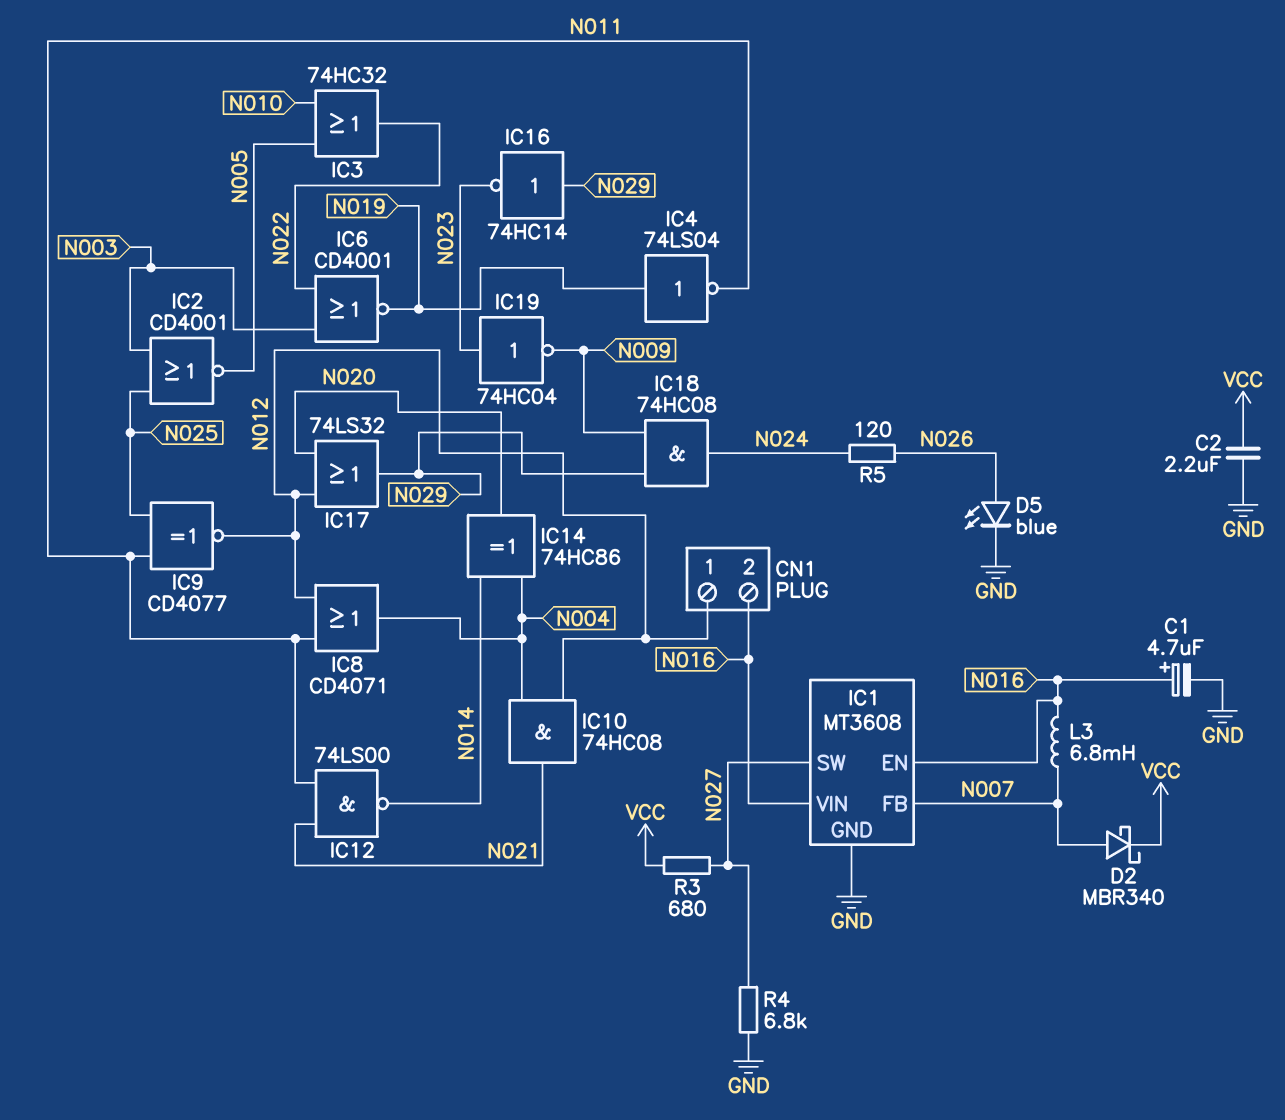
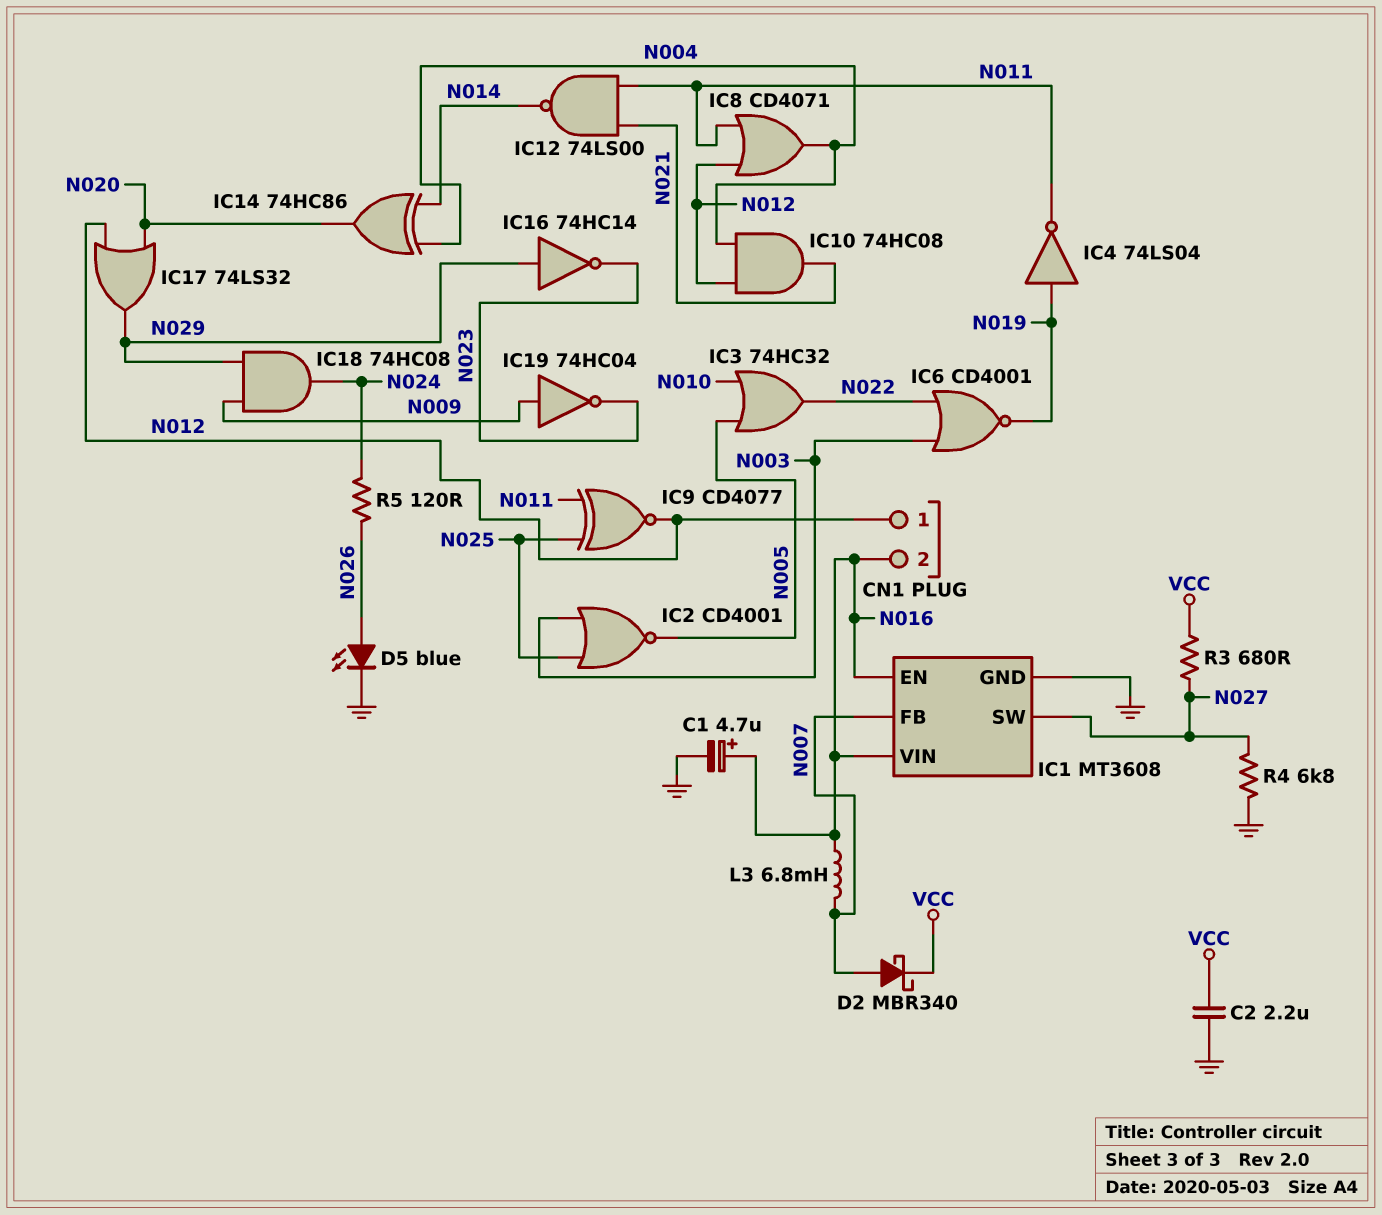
IC19: NOT 74HC04 (in N023, out N009) -> NOT 74HC04 (in N009, out N023)

